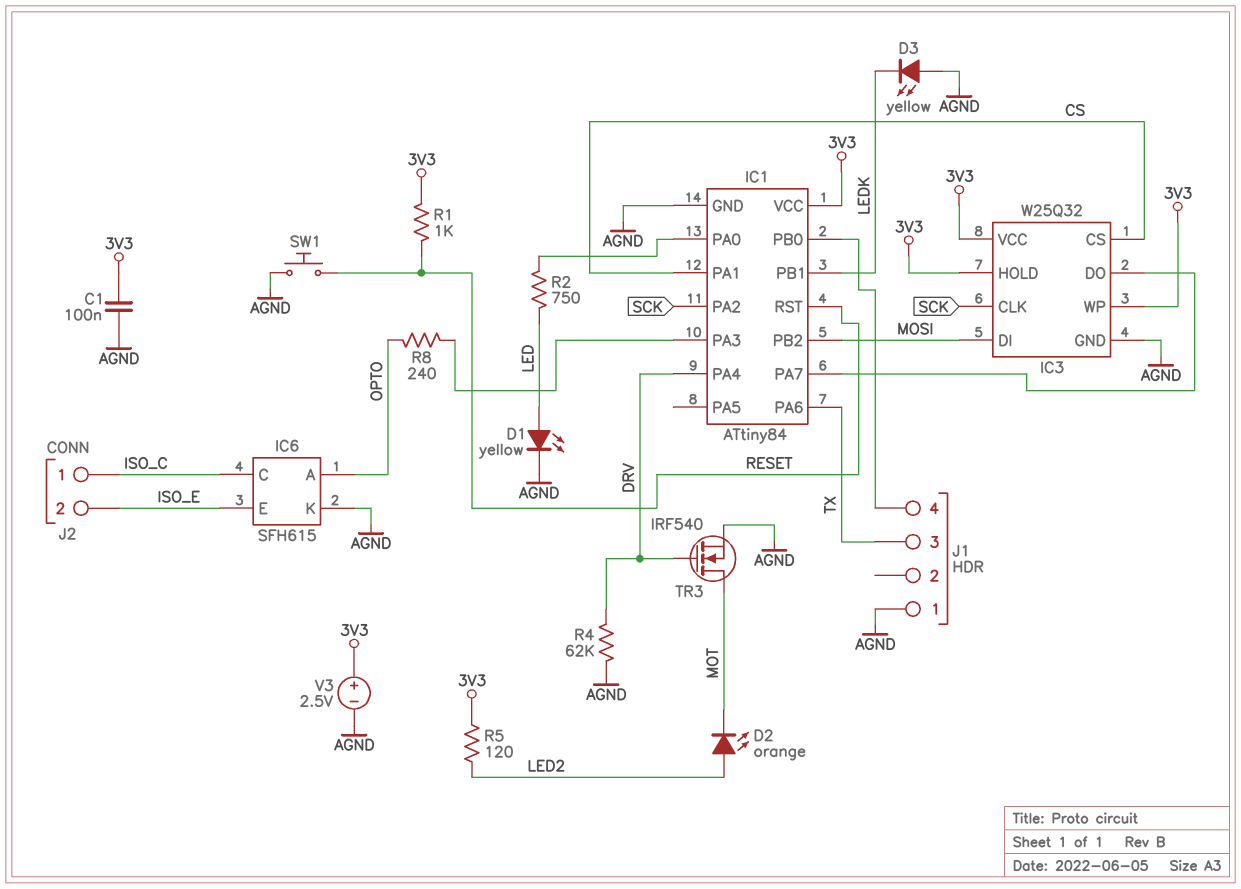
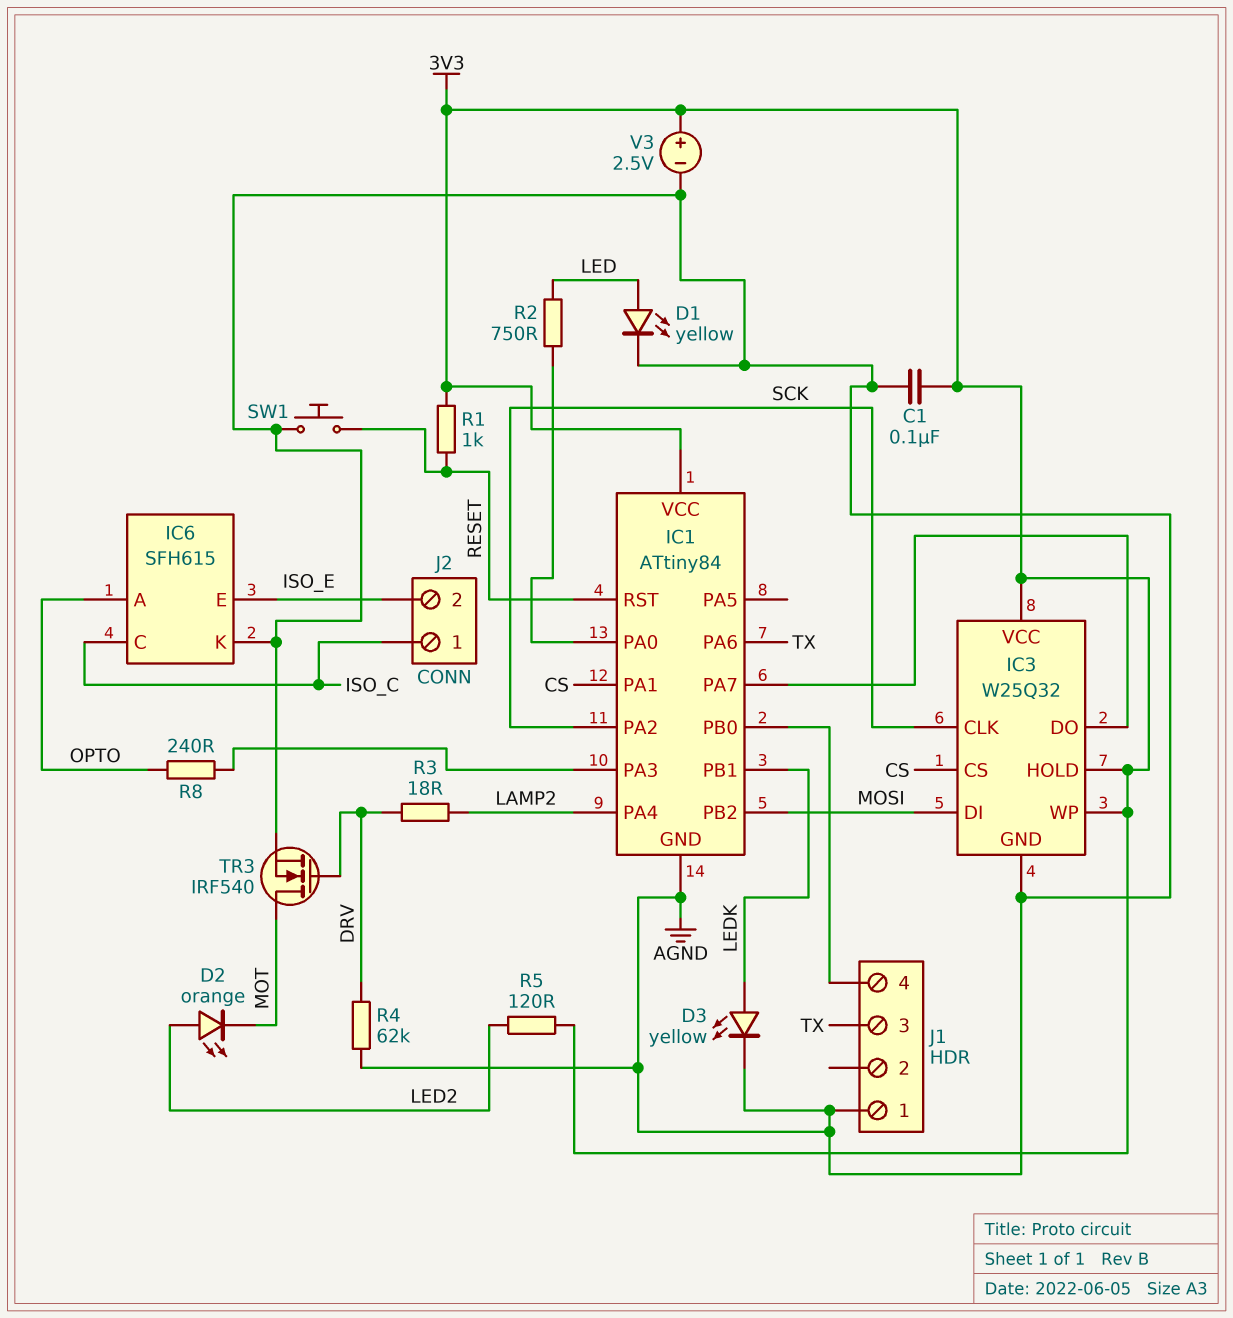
D3: LED yellow (A AGND, K LEDK) -> LED yellow (A LEDK, K AGND)
IC1 pin PA4: DRV -> LAMP2
R3: none -> 18 (DRV, LAMP2)

